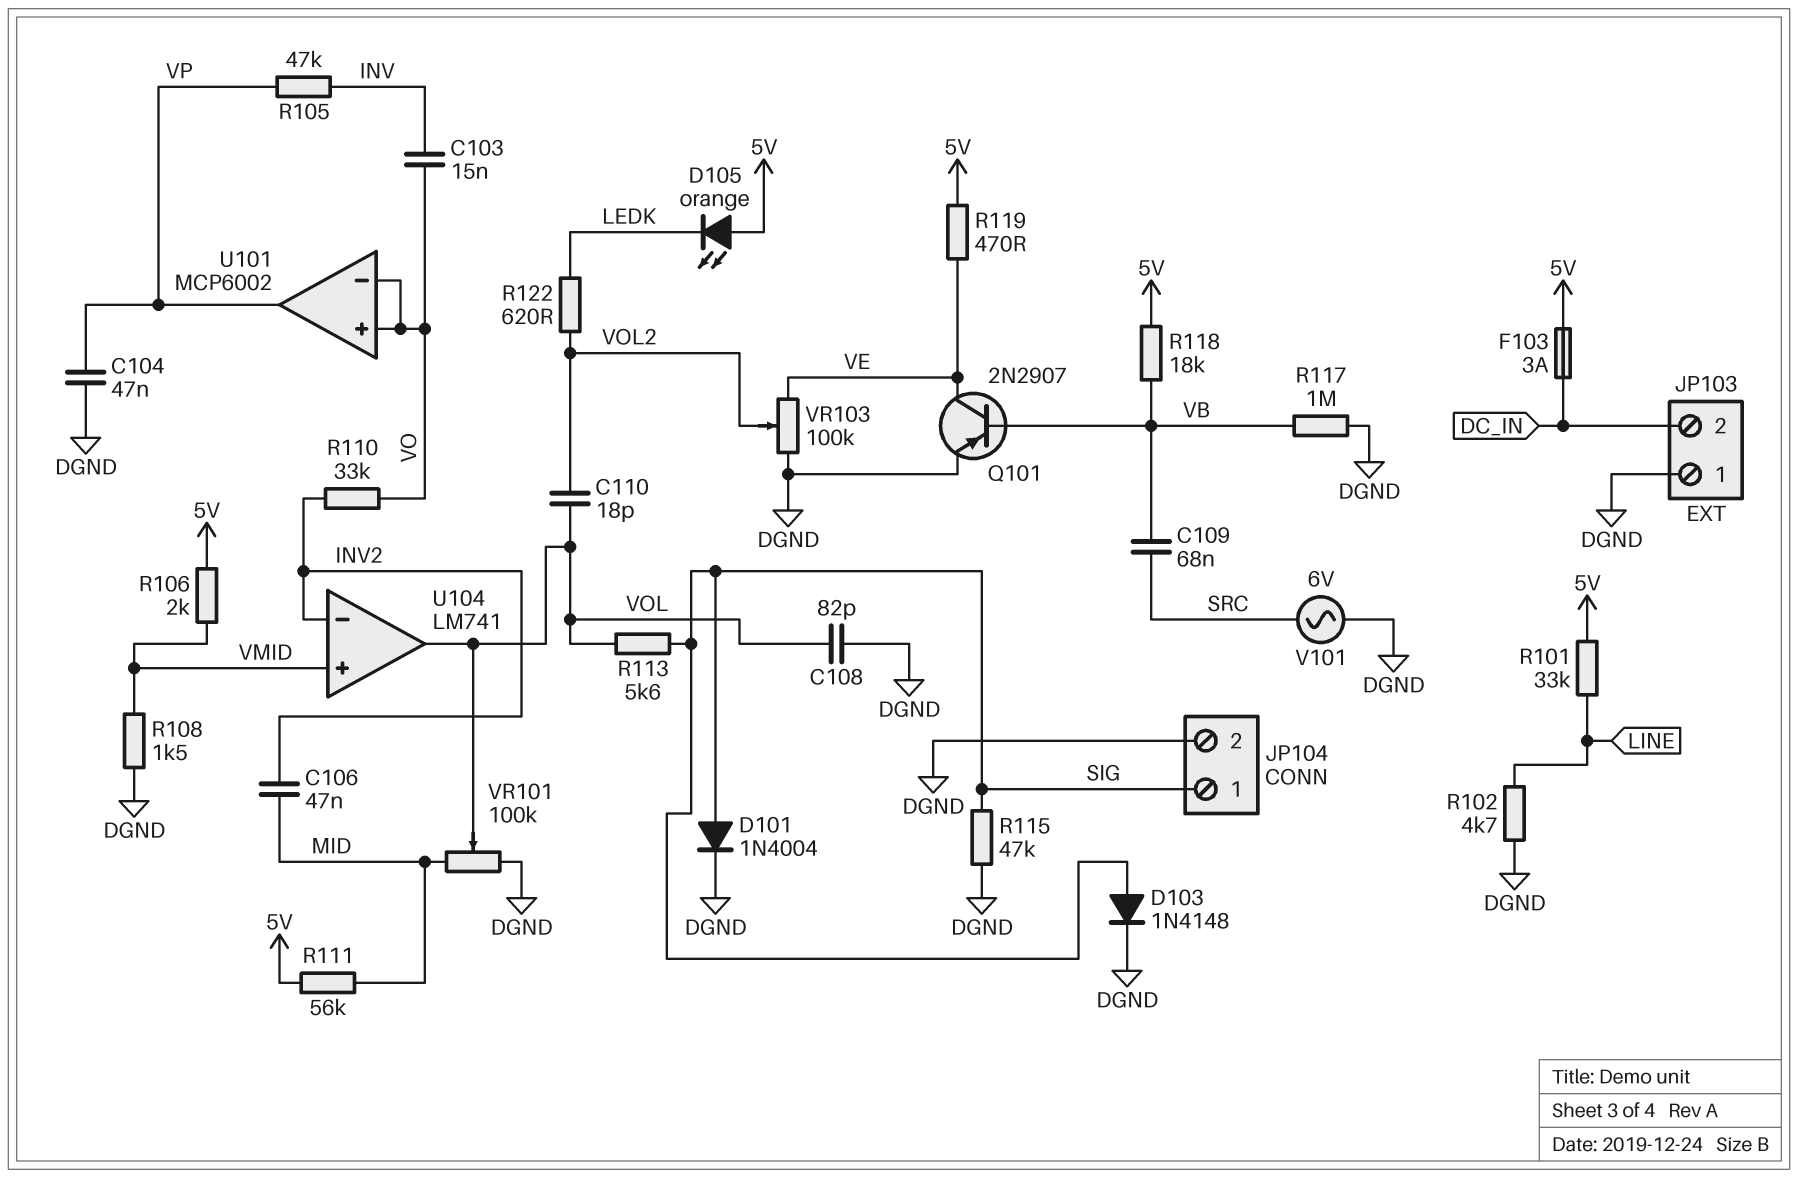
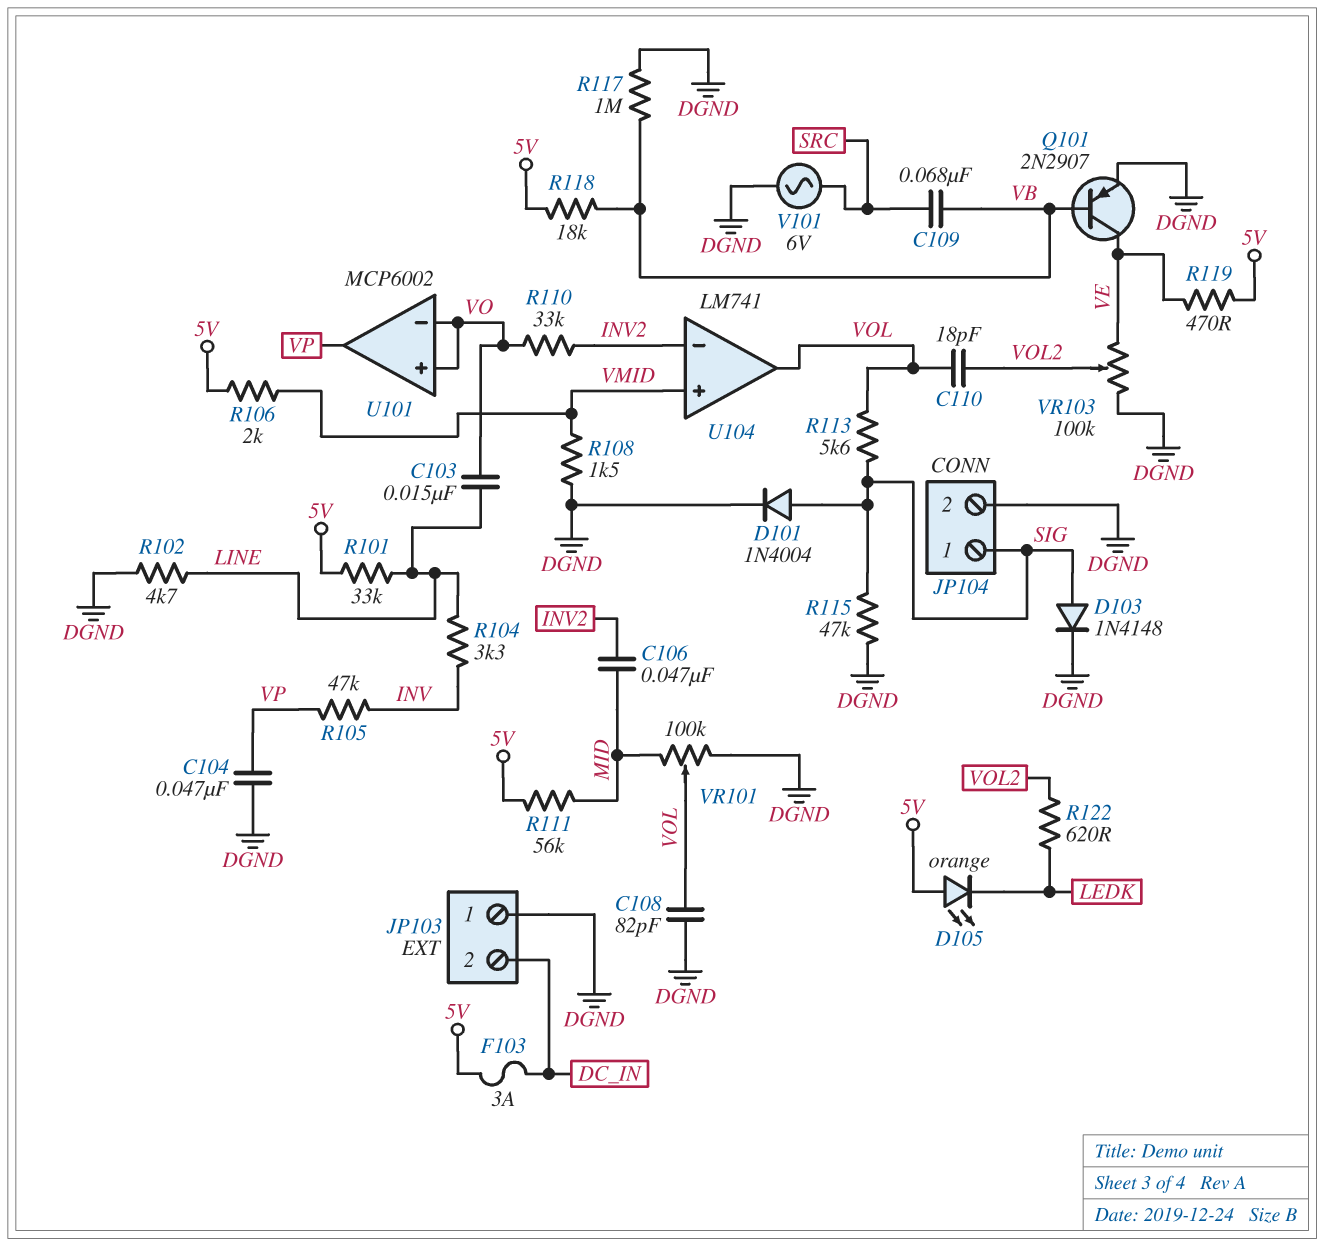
C103: 15nF (INV, VO) -> 15nF (LINE, VO)
R104: none -> 3.3k (INV, LINE)

